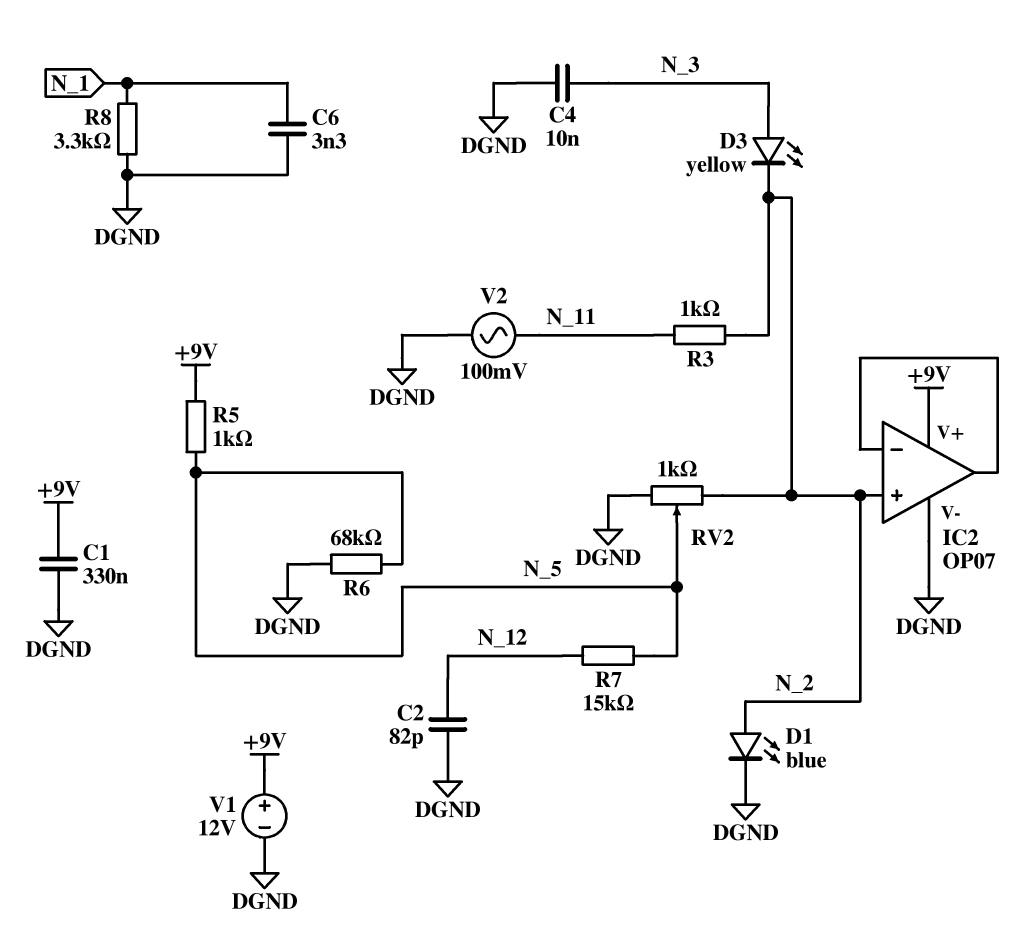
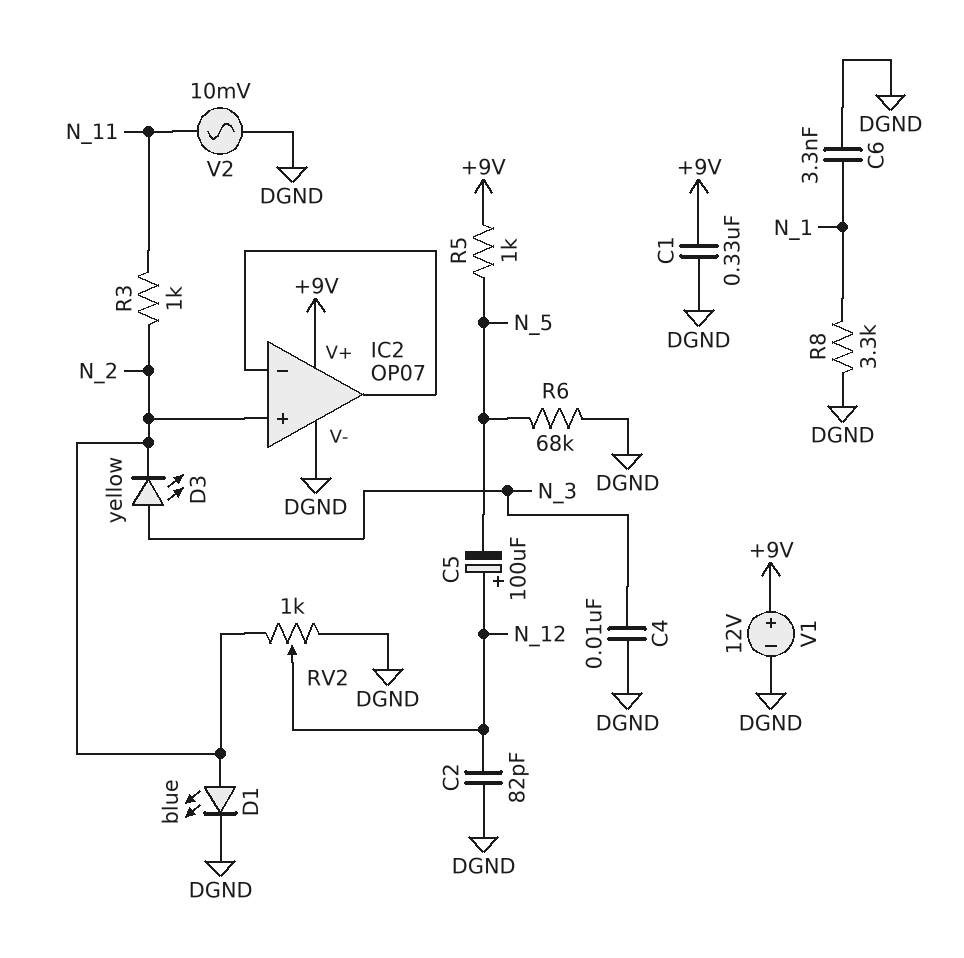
C5: none -> 100uF (plus N_12, minus N_5)
R7: 15k (N_5, N_12) -> none
RV2: 1k (DGND, N_2, wiper N_5) -> 1k (DGND, N_2, wiper N_12)
V2: AC 100mV (DGND, N_11) -> AC 10mV (DGND, N_11)

